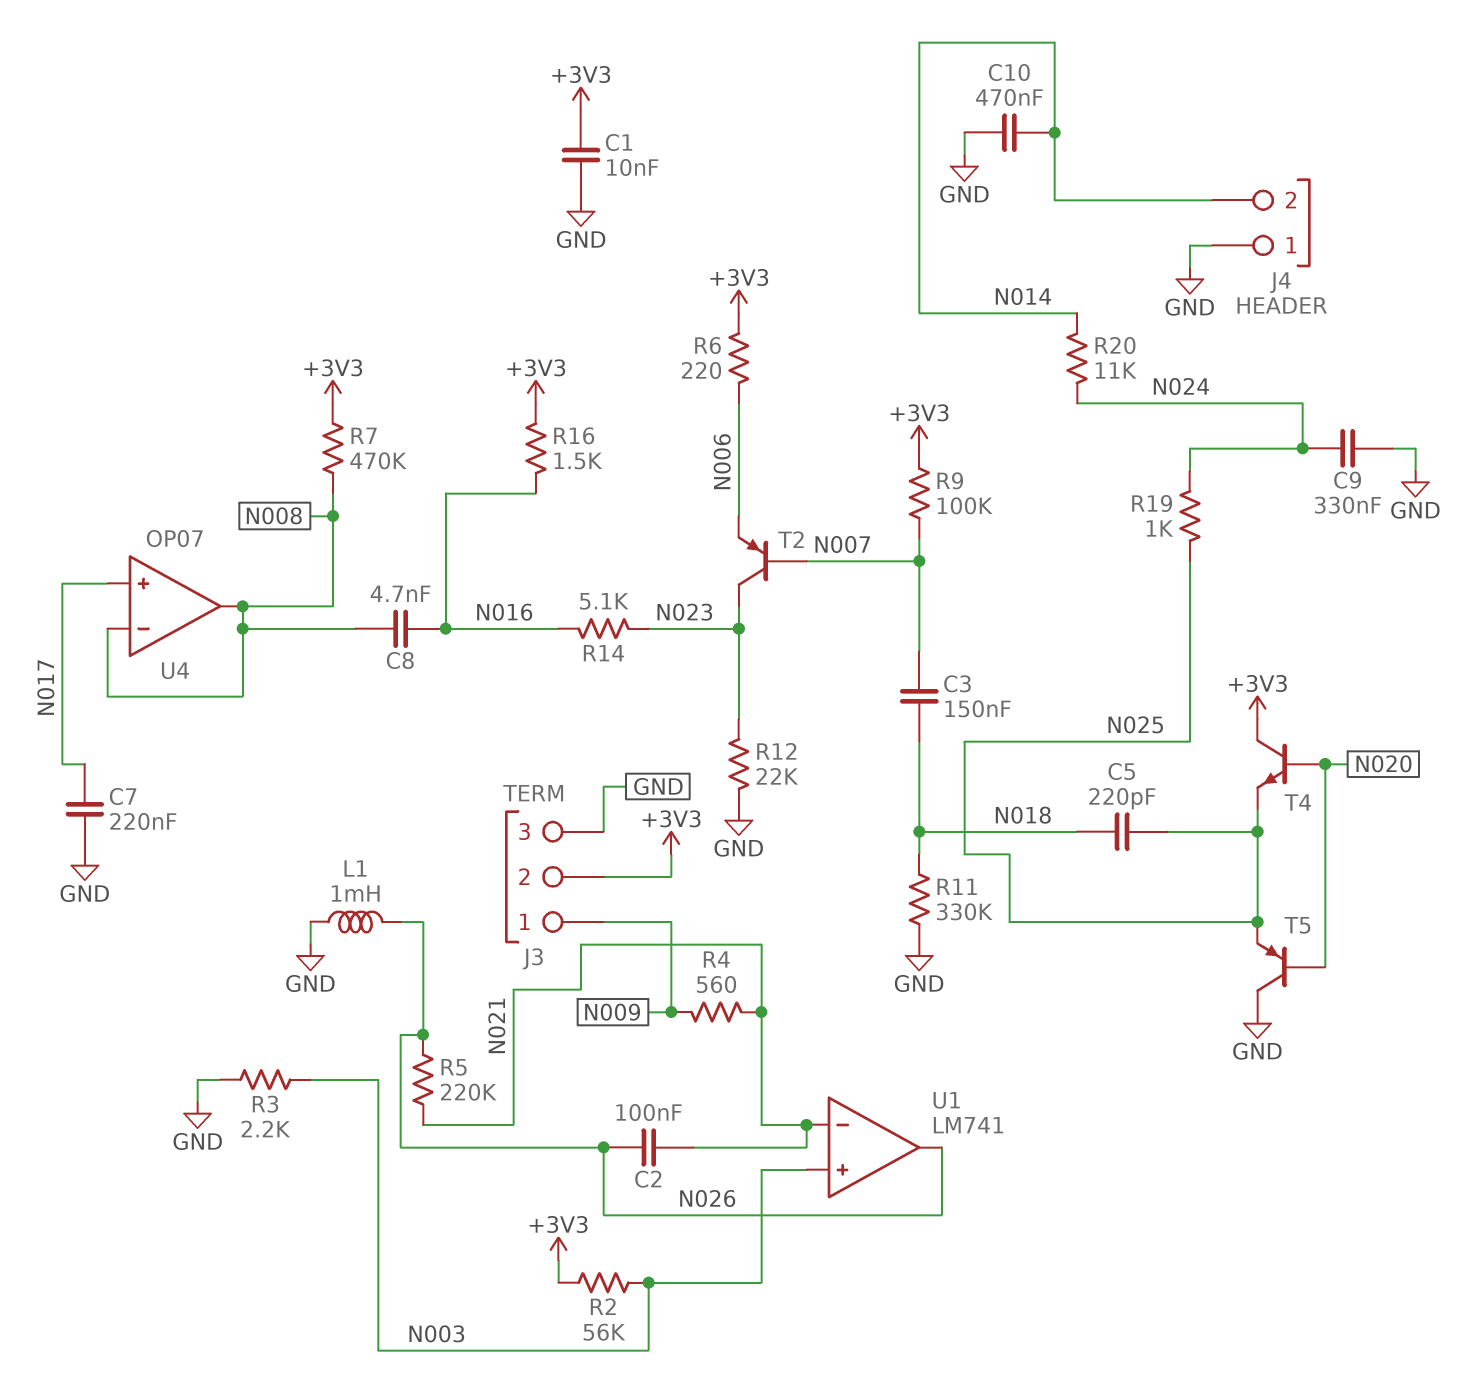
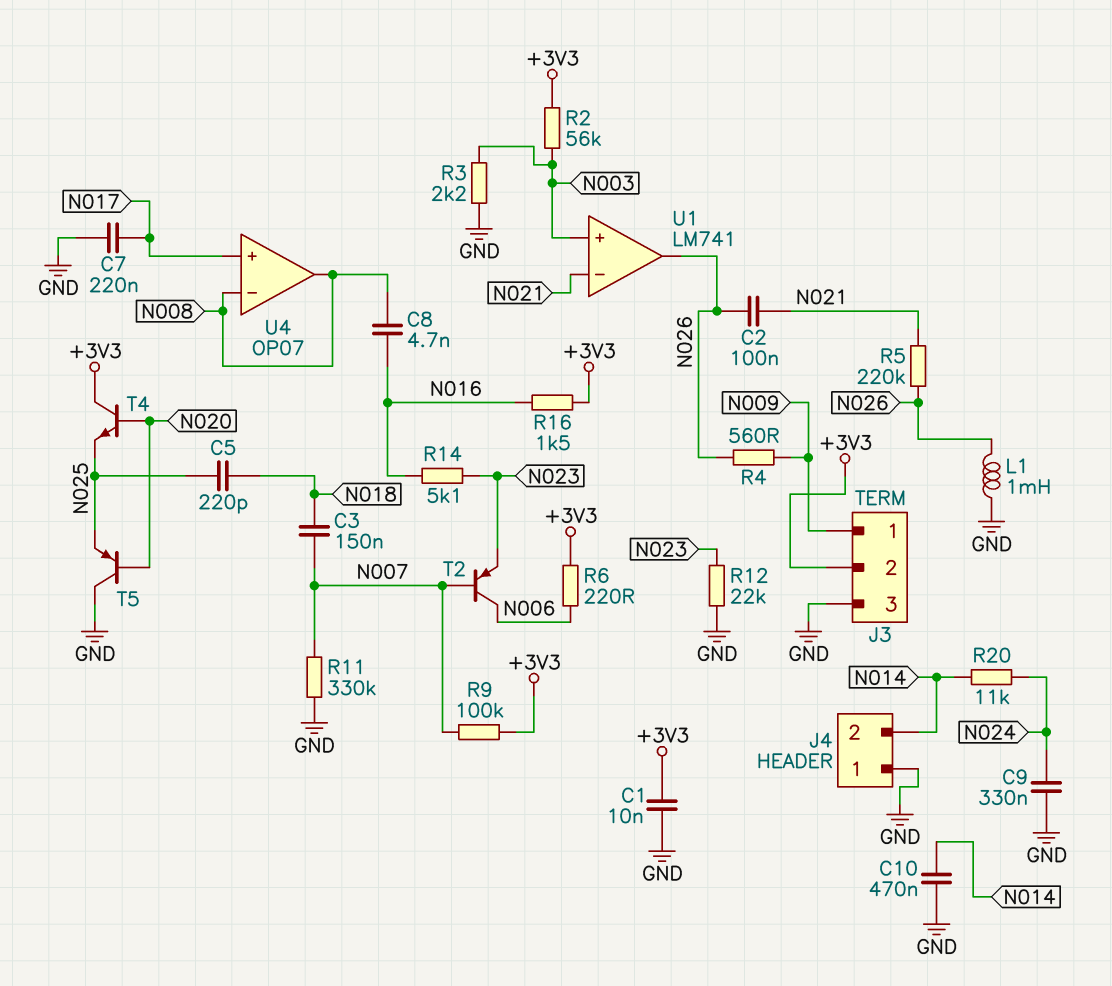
R4: 560 (N009, N021) -> 560 (N009, N026)
R7: 470k (+3V3, N008) -> none
R11: 330k (GND, N018) -> 330k (GND, N007)
R19: 1k (N024, N025) -> none
T2: PNP (B N007, C N023, E N006) -> PNP (B N007, C N006, E N023)

